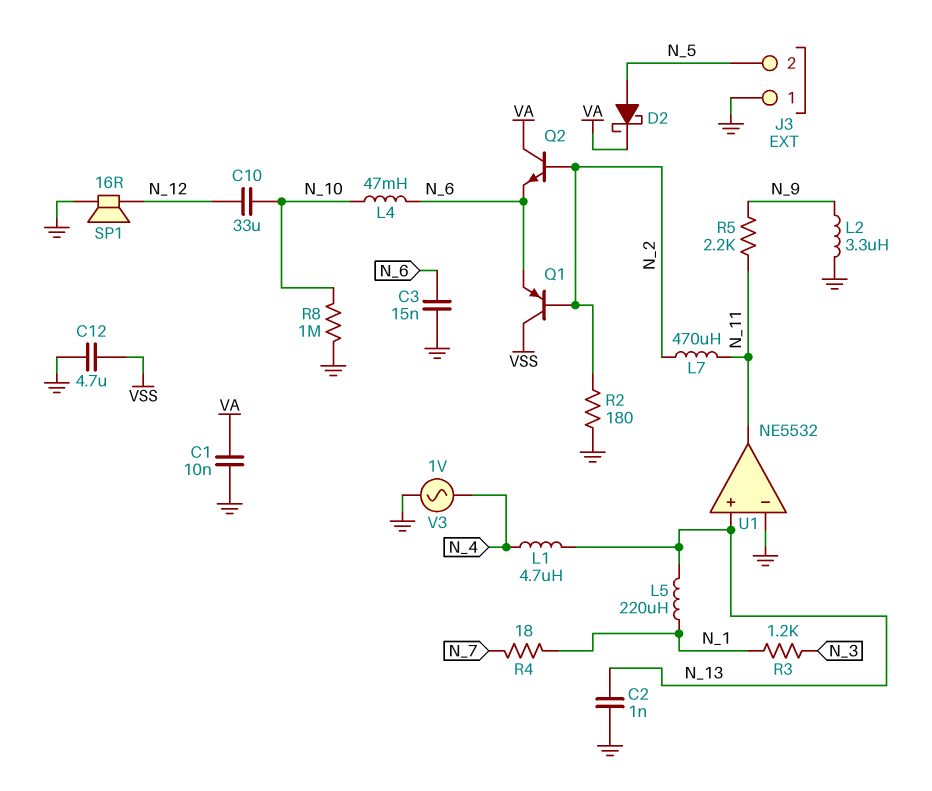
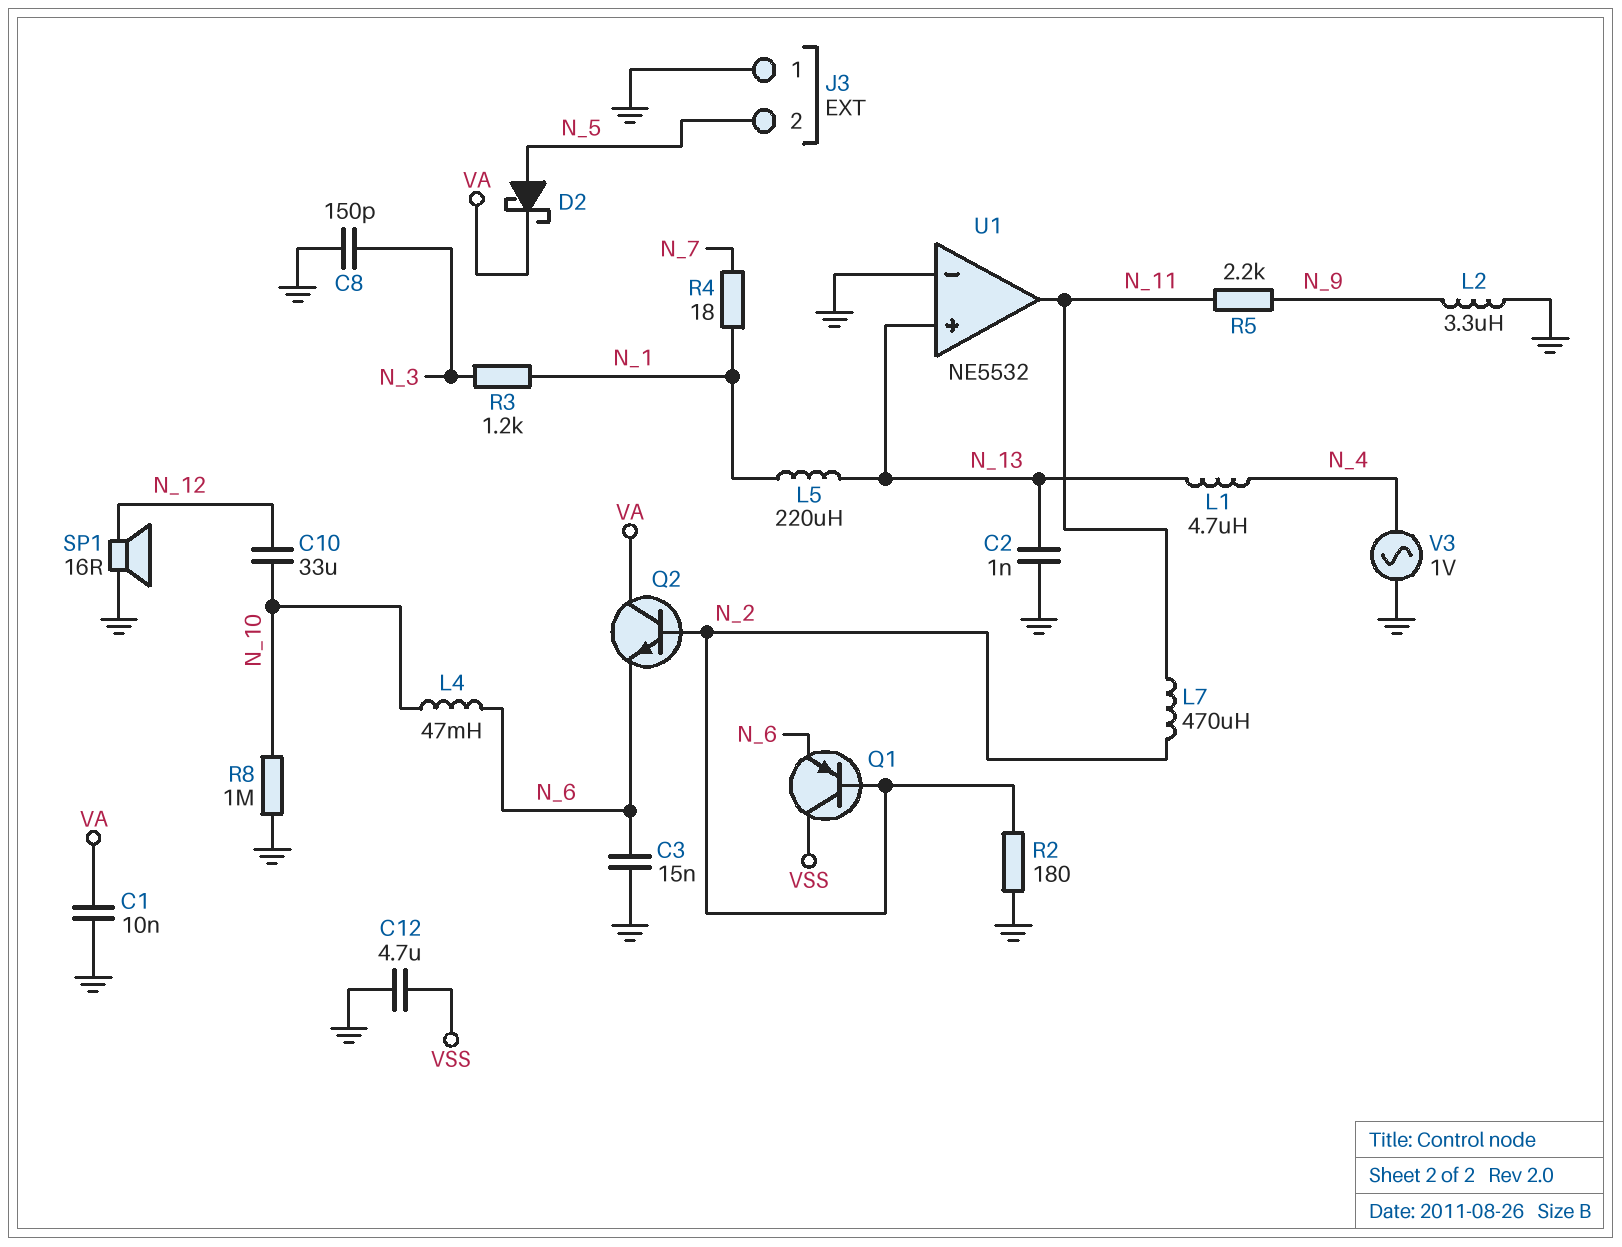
C8: none -> 150pF (GND, N_3)

